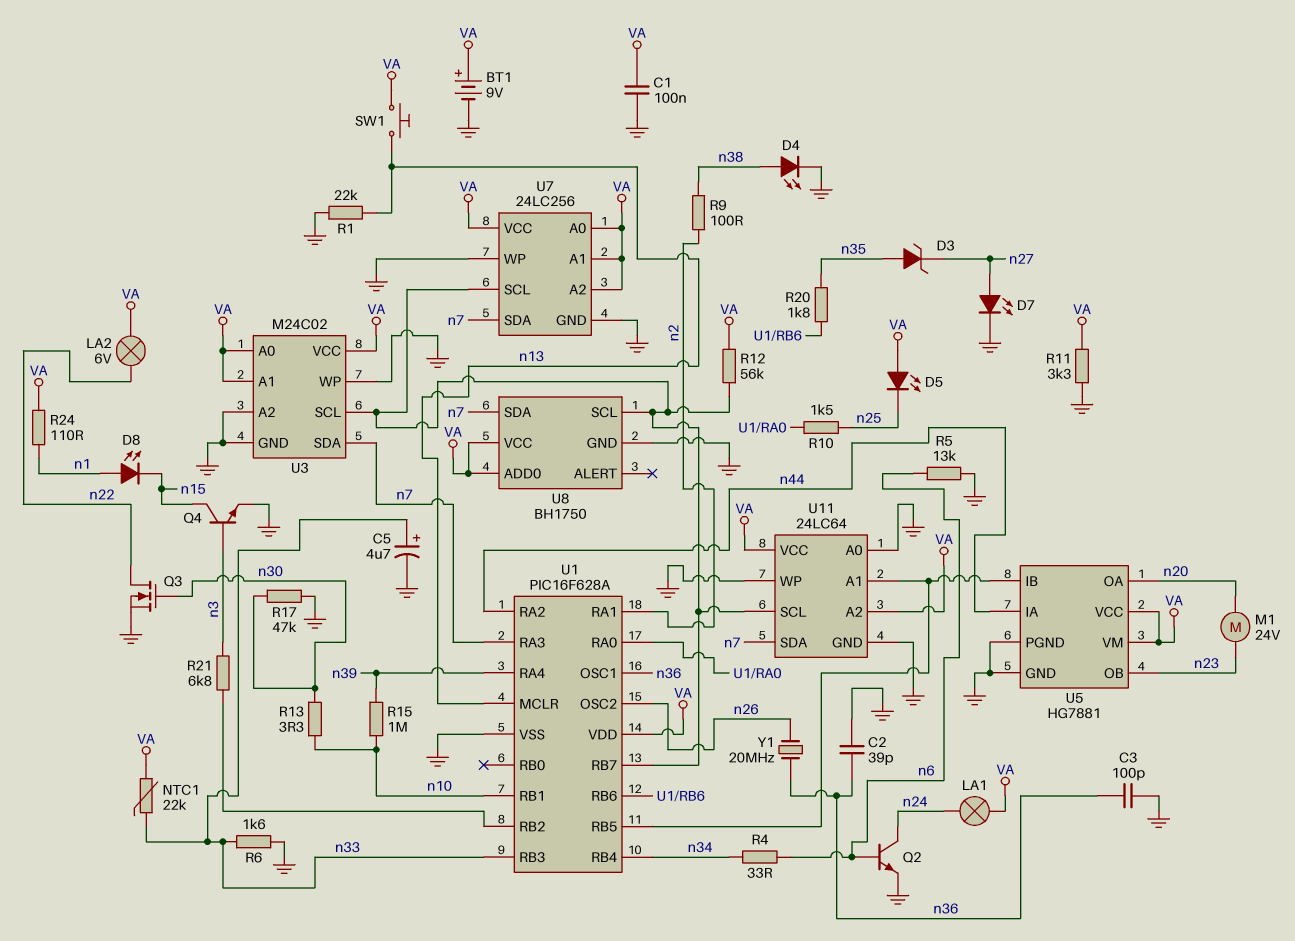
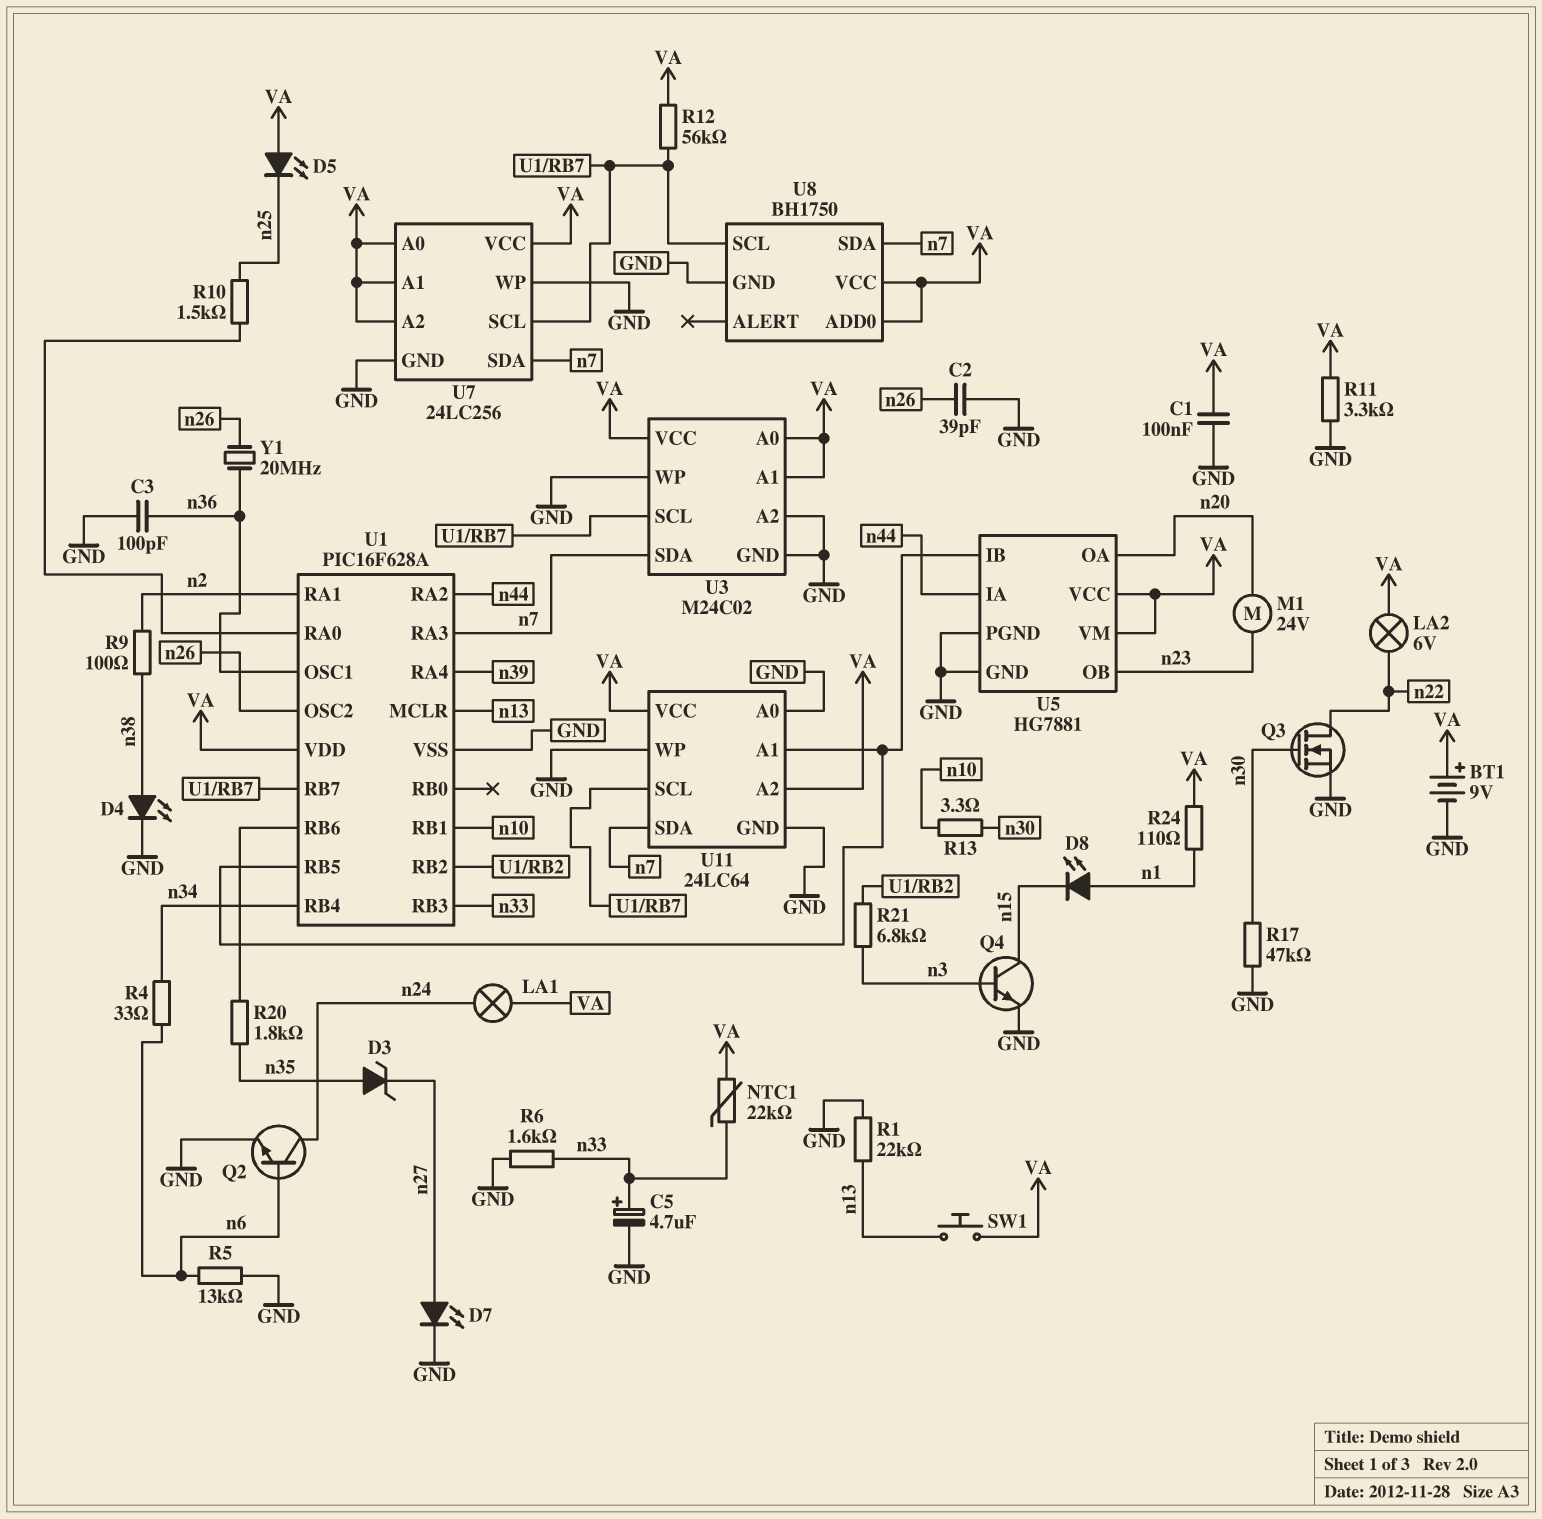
C2: 39pF (GND, n36) -> 39pF (GND, n26)
R15: 1M (n10, n39) -> none

